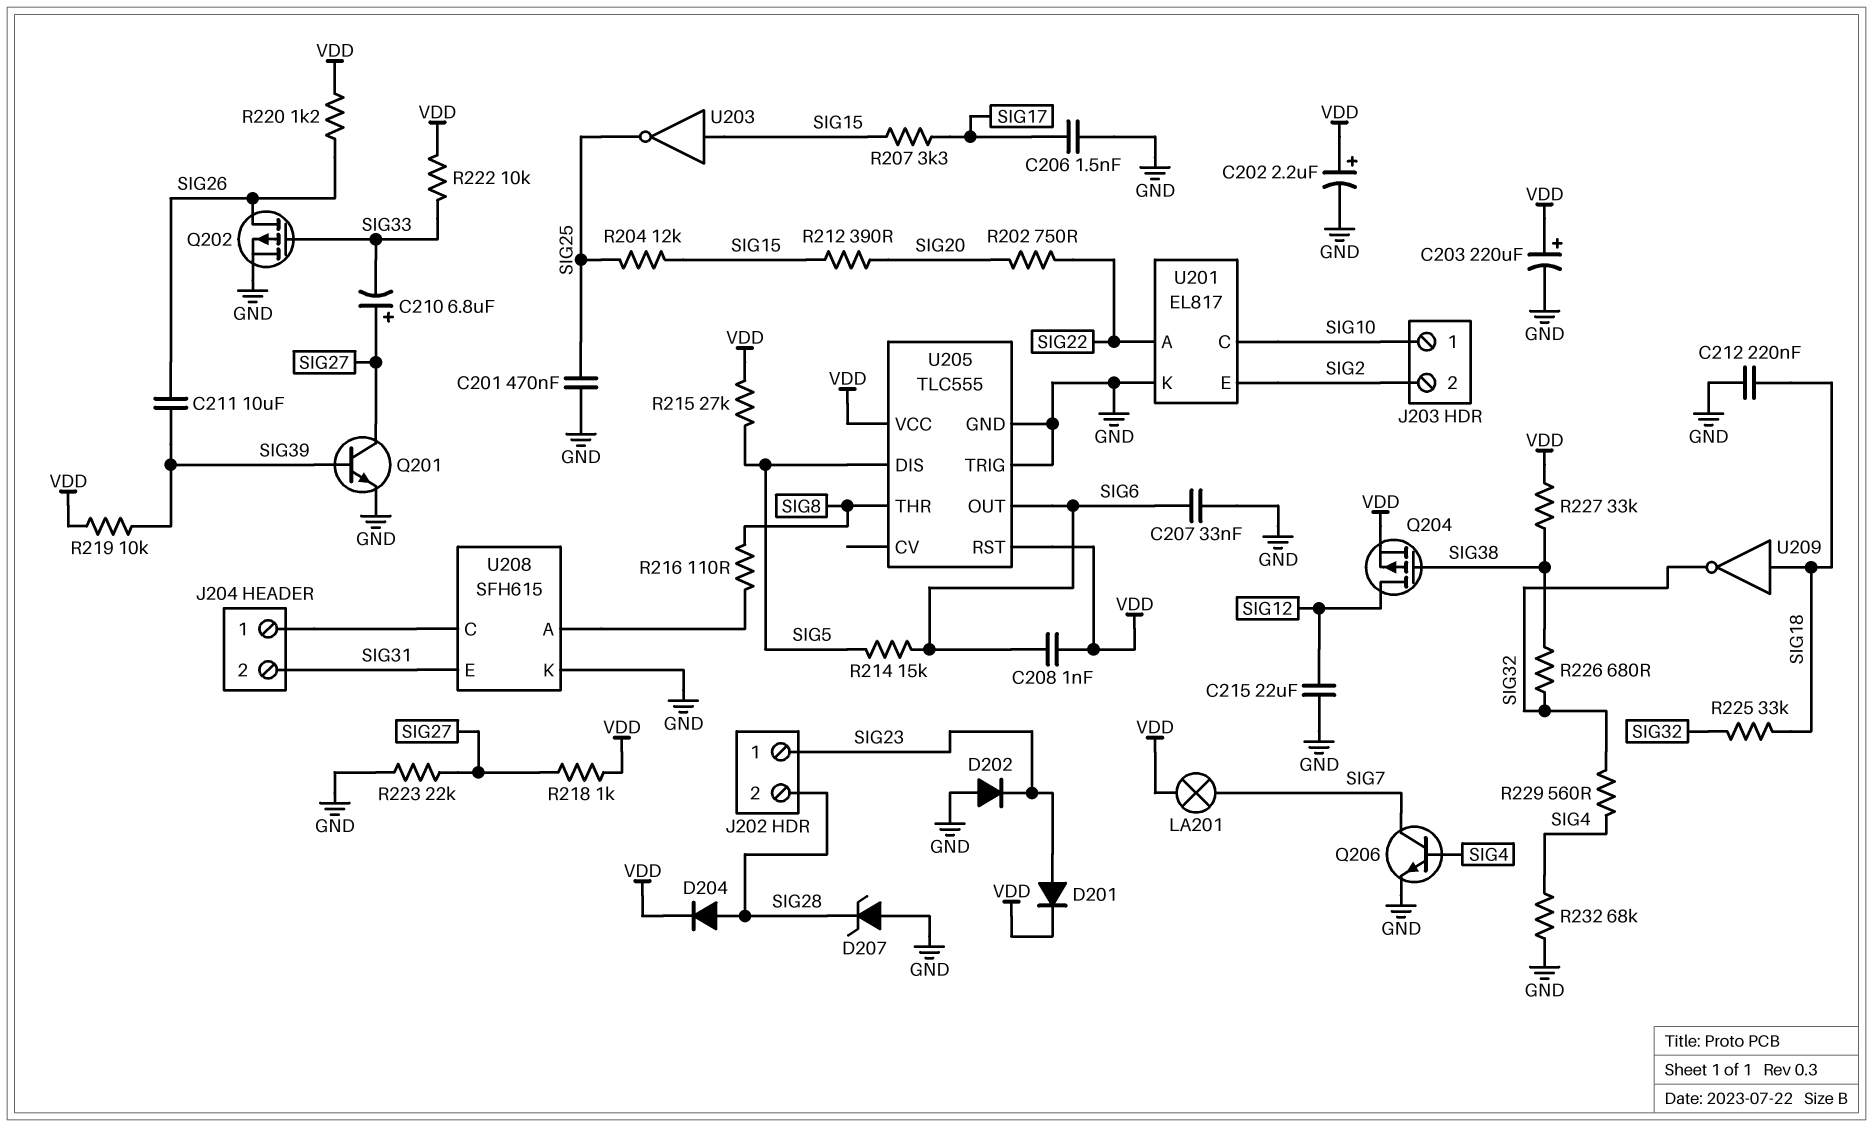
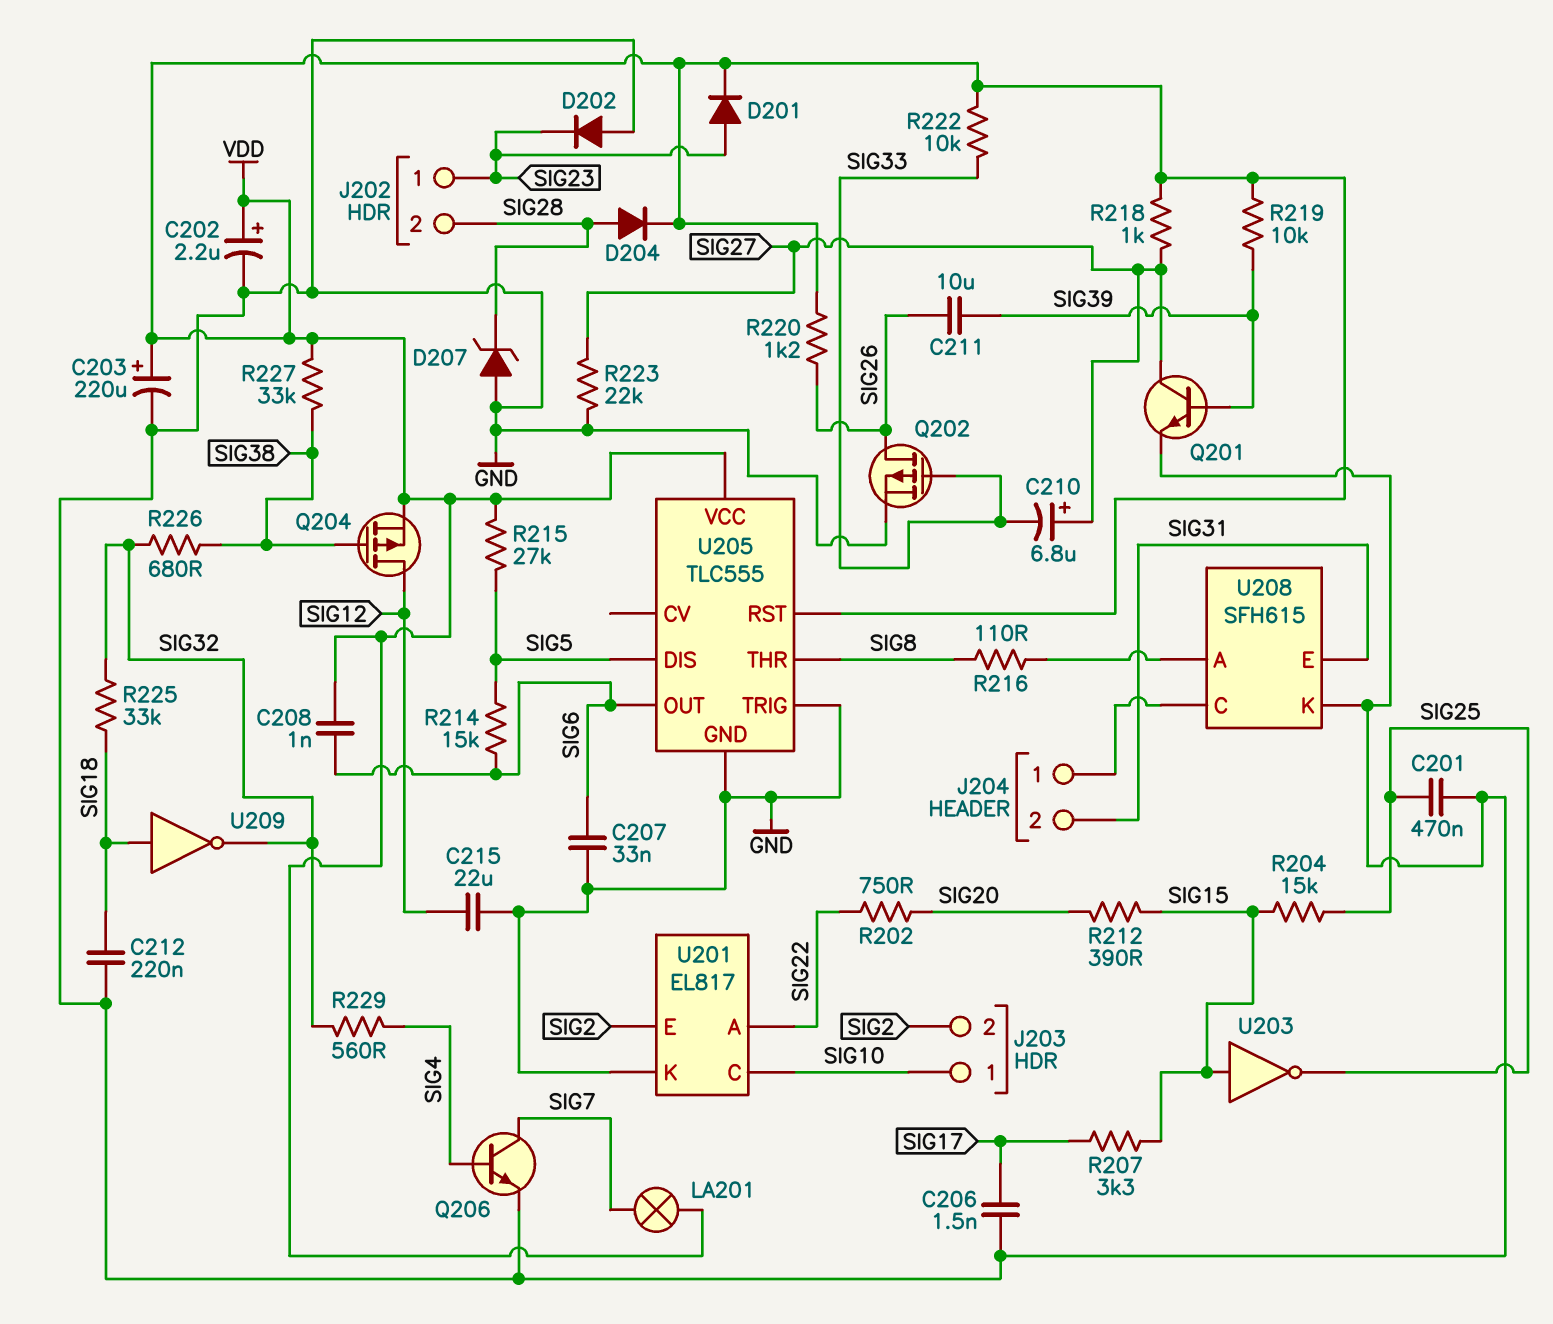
R204: 12k (SIG15, SIG25) -> 15k (SIG15, SIG25)
R232: 68k (GND, SIG4) -> none

